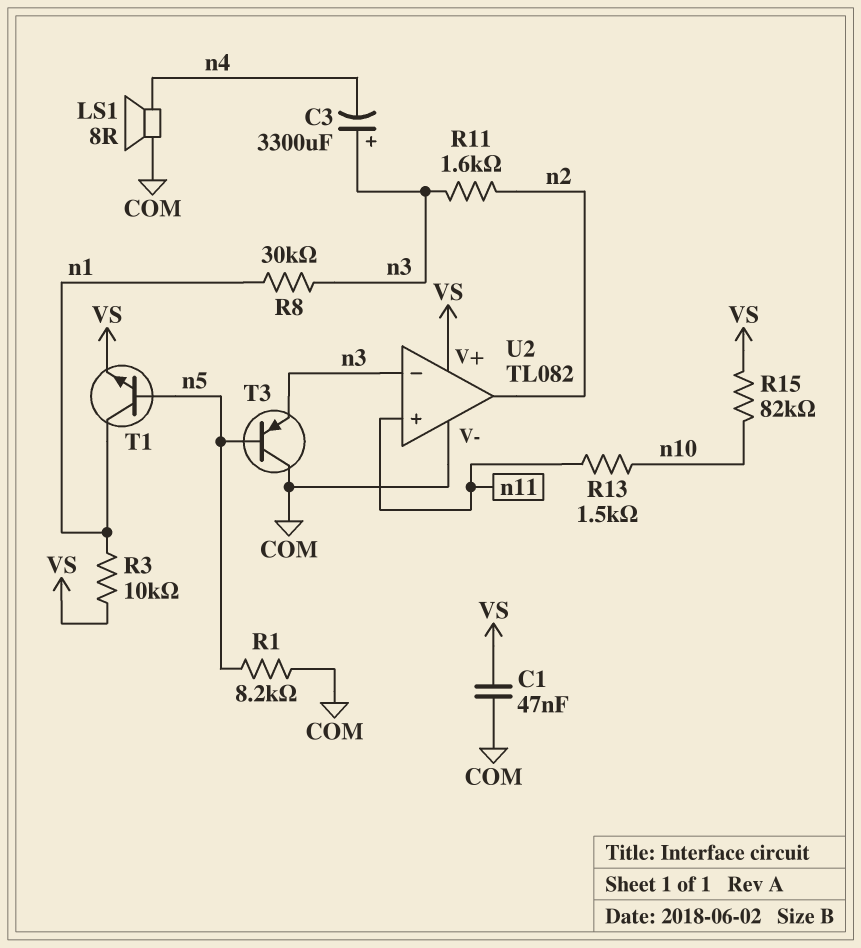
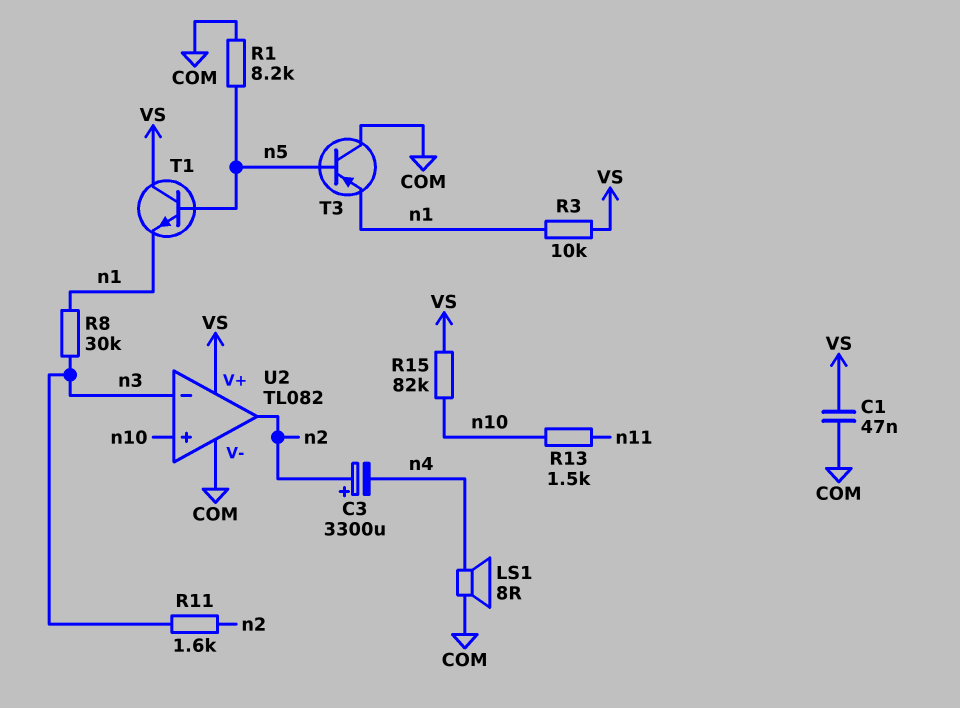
C3: 3300uF (plus n3, minus n4) -> 3300uF (plus n2, minus n4)
T1: NPN (B n5, C n1, E VS) -> NPN (B n5, C VS, E n1)
T3: PNP (B n5, C COM, E n3) -> PNP (B n5, C COM, E n1)
U2 pin in+: n11 -> n10

